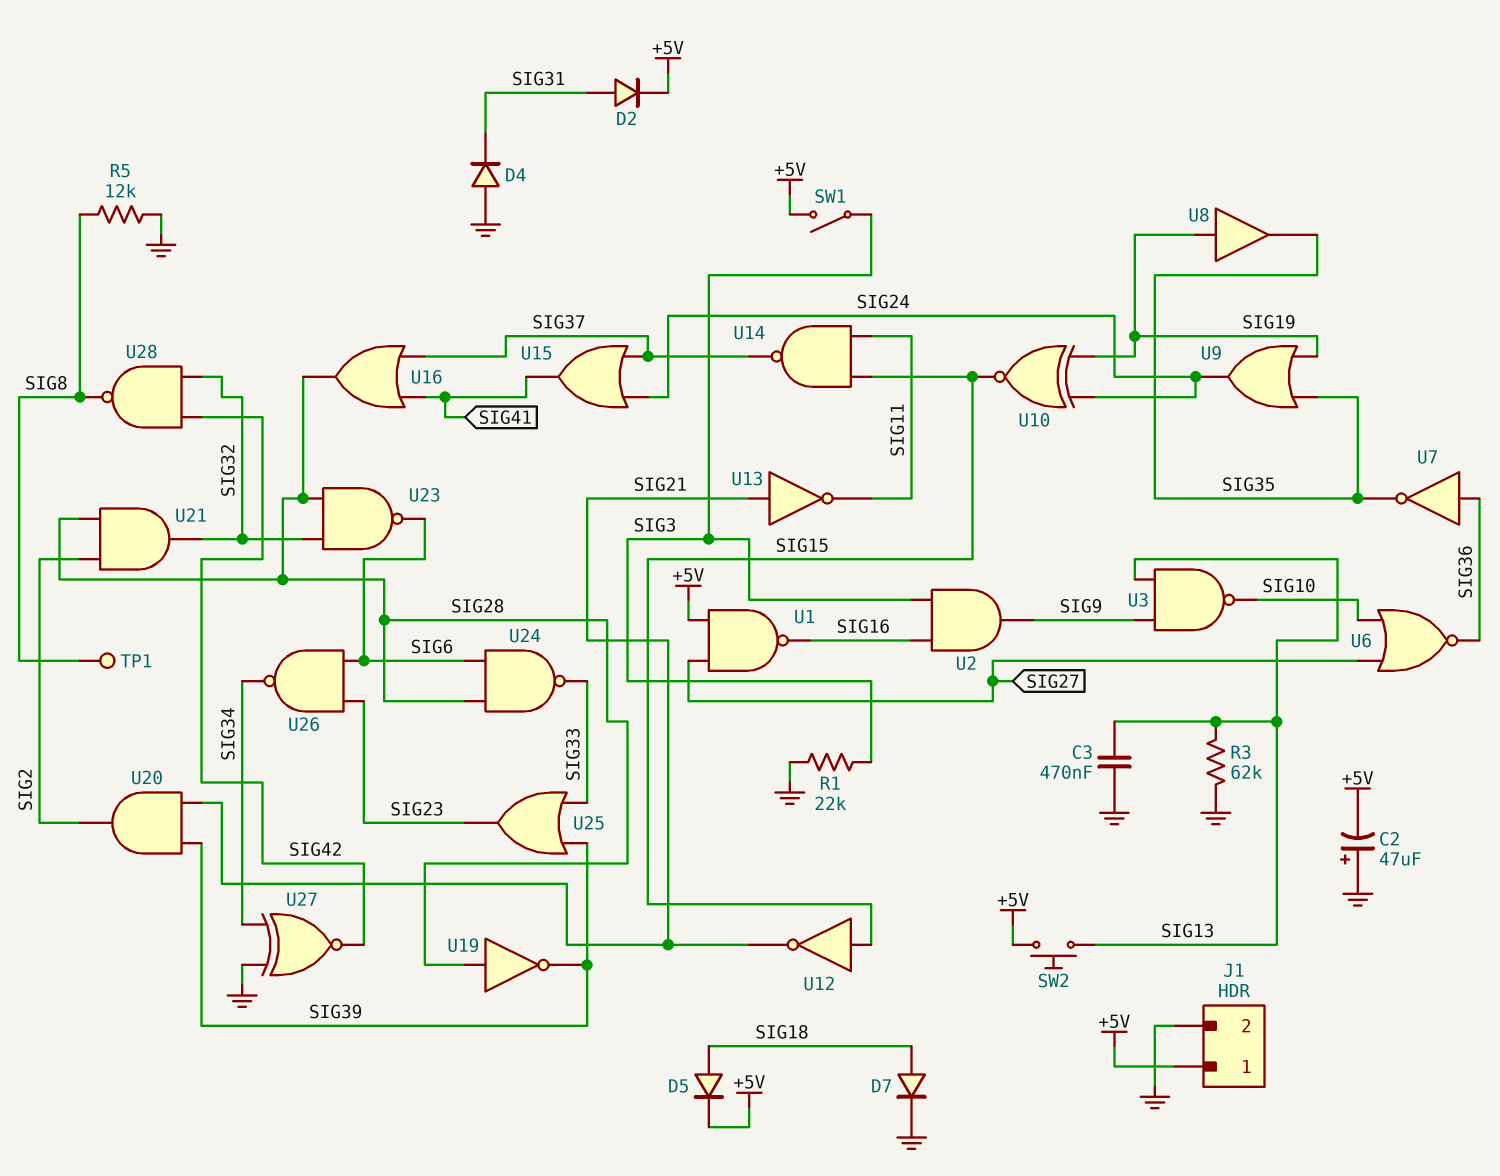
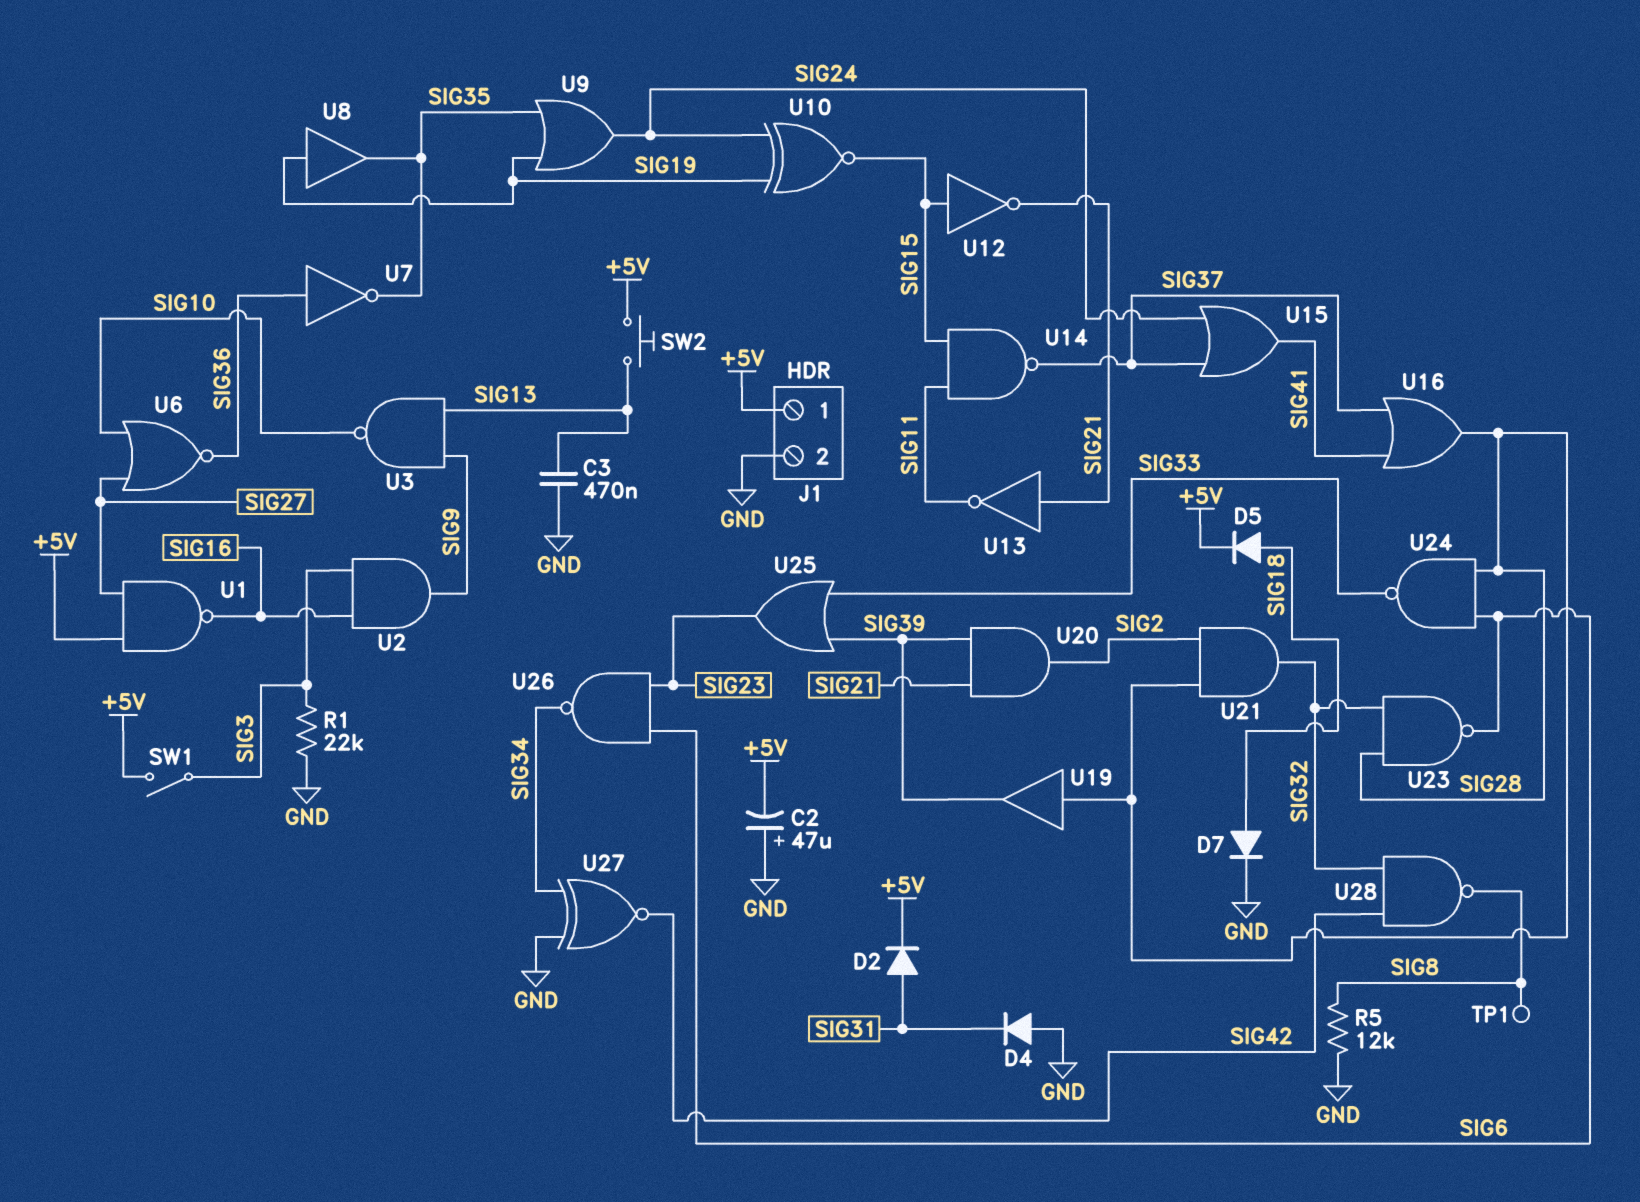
R3: 62k (GND, SIG13) -> none
U19: NOT (in SIG28, out SIG39) -> buffer (in SIG28, out SIG39)

